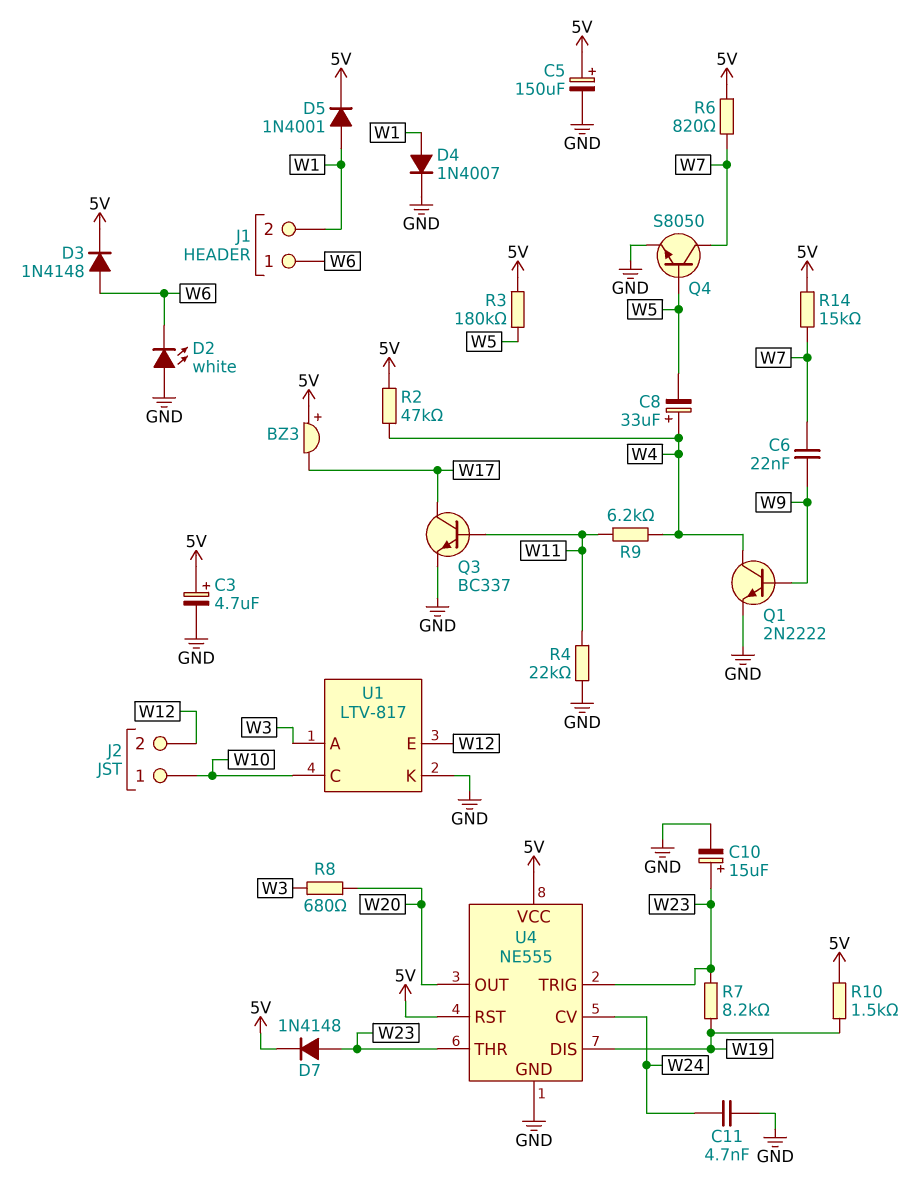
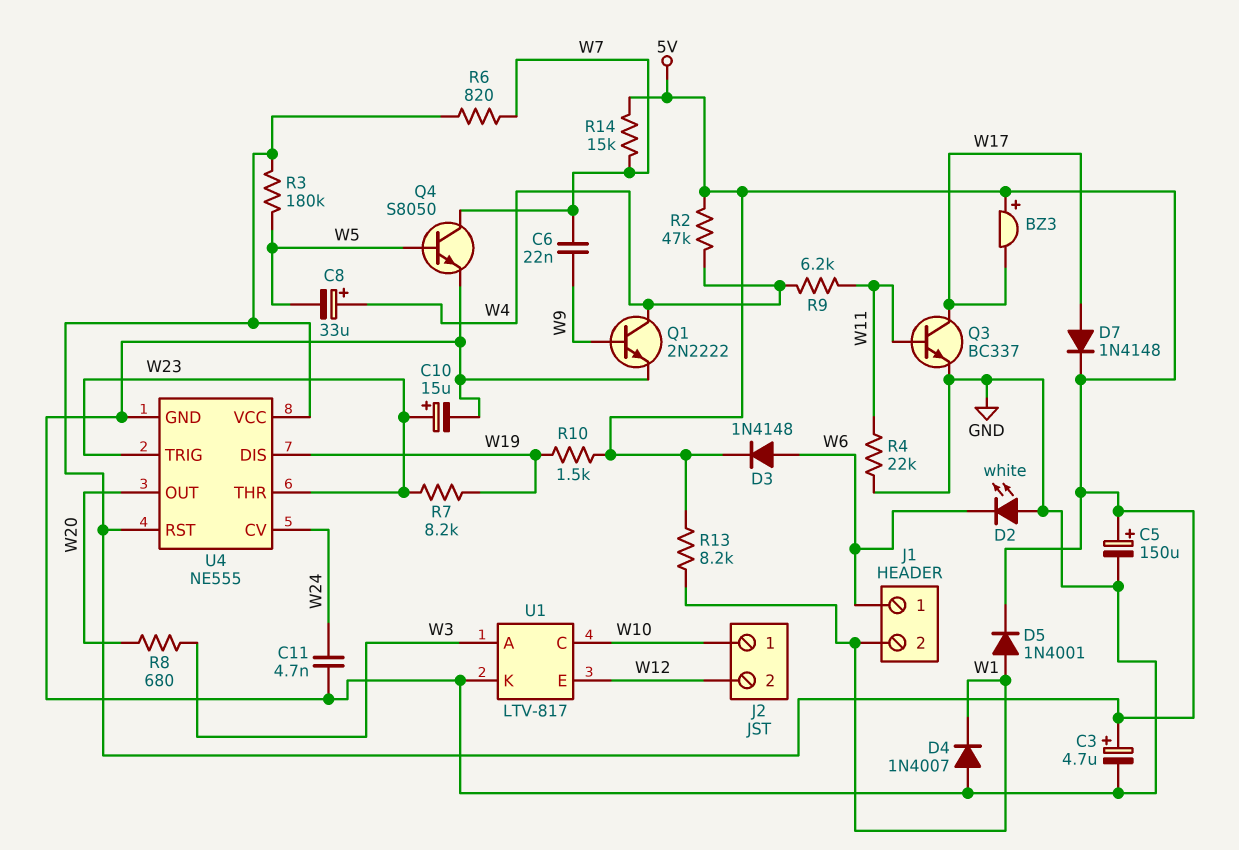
D4: diode 1N4007 (A W1, K GND) -> diode 1N4007 (A GND, K W1)
D7: diode 1N4148 (A W23, K 5V) -> diode 1N4148 (A W17, K 5V)
R13: none -> 8.2k (5V, W1)

